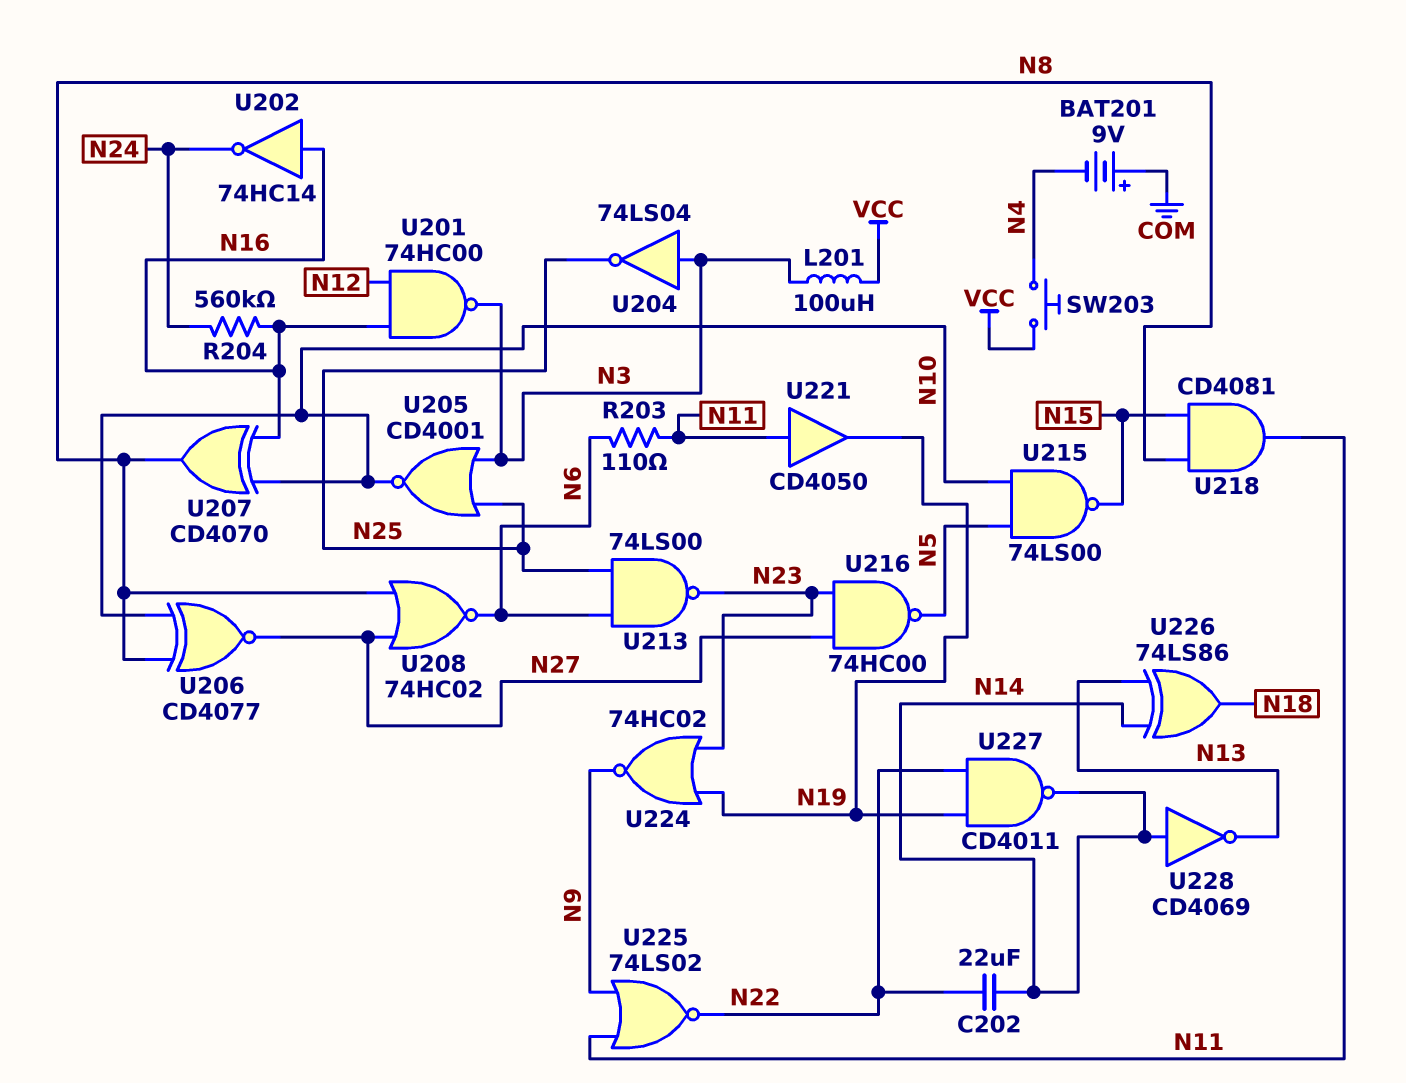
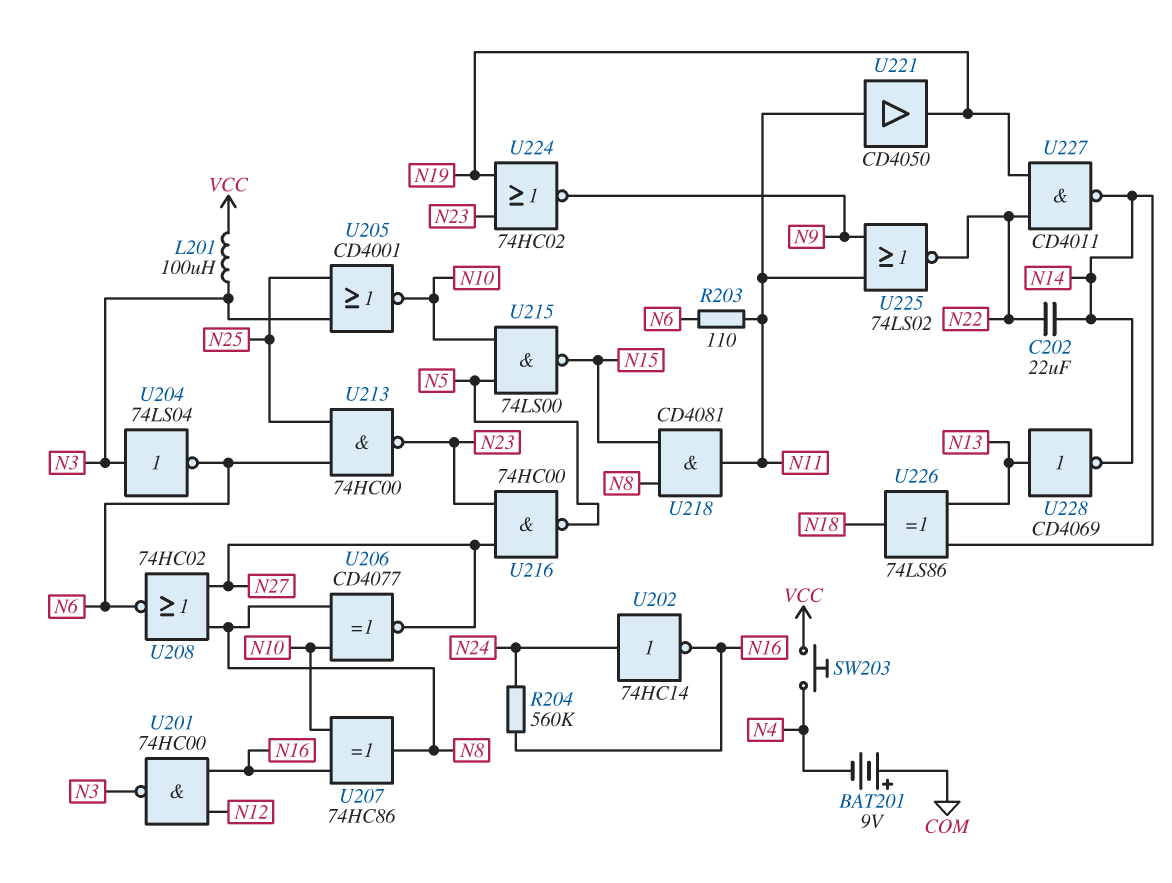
U202: NOT 74HC14 (in N16, out N24) -> NOT 74HC14 (in N24, out N16)
U204: NOT 74LS04 (in N3, out N25) -> NOT 74LS04 (in N3, out N6)
U207: XOR CD4070 (in N10, in N16, out N8) -> XOR 74HC86 (in N10, in N16, out N8)
U213: NAND 74LS00 (in N6, in N25, out N23) -> NAND 74HC00 (in N6, in N25, out N23)
U228: NOT CD4069 (in N14, out N13) -> NOT CD4069 (in N13, out N14)

